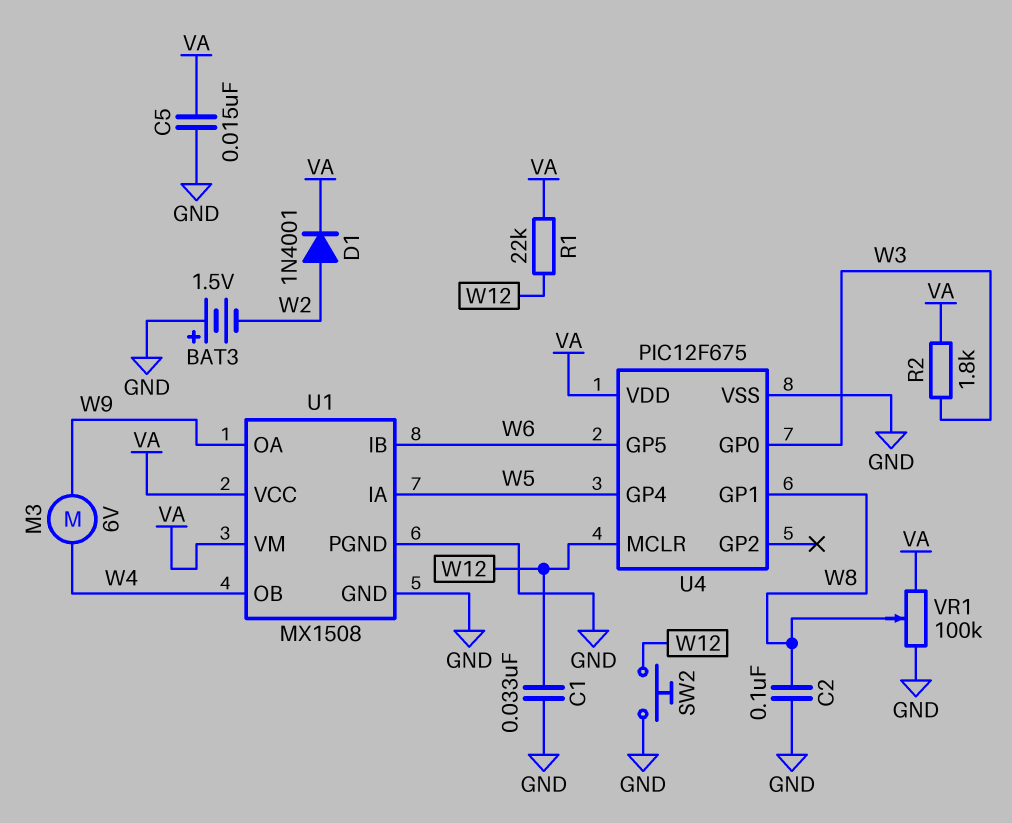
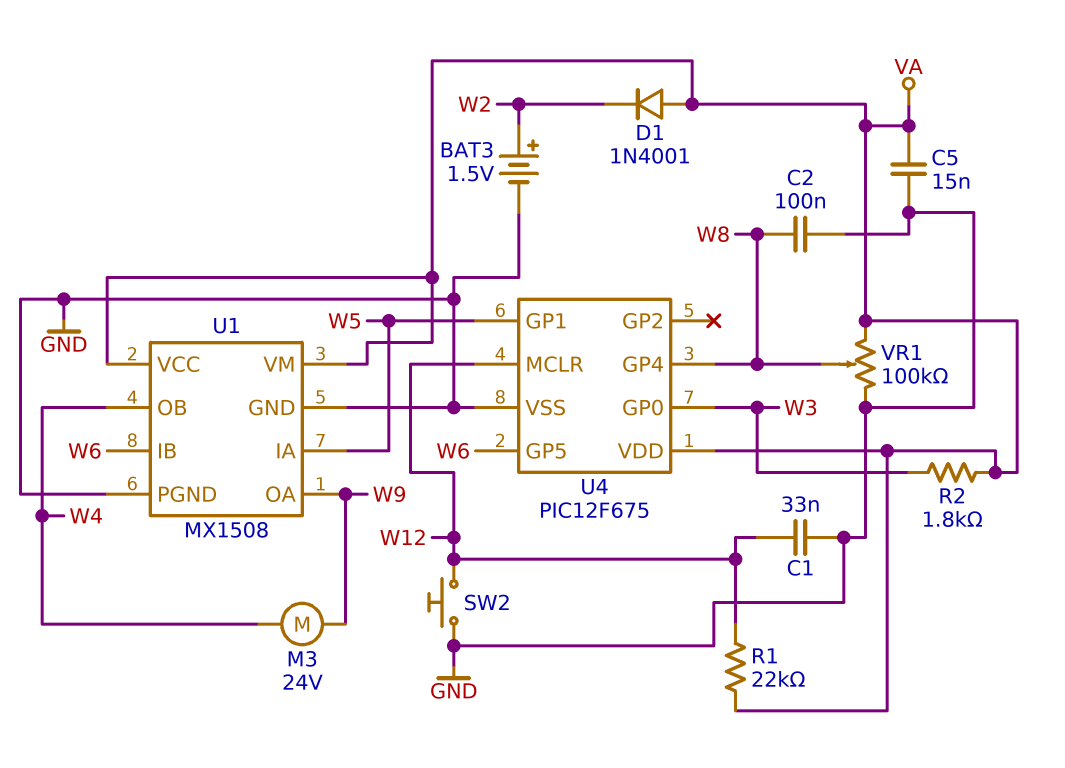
BAT3: 1.5V (plus GND, minus W2) -> 1.5V (plus W2, minus GND)
D1: diode 1N4001 (A W2, K VA) -> diode 1N4001 (A VA, K W2)
M3: motor 6V (W4, W9) -> motor 24V (W4, W9)
U4 pin GP1: W8 -> W5
U4 pin GP4: W5 -> W8

